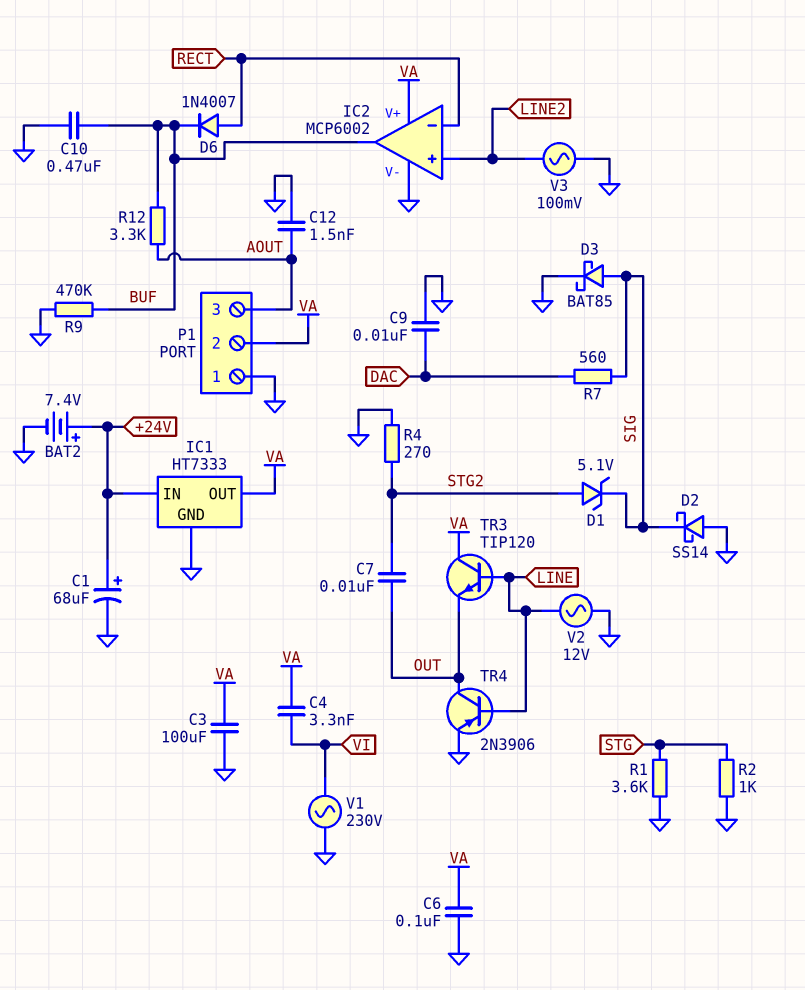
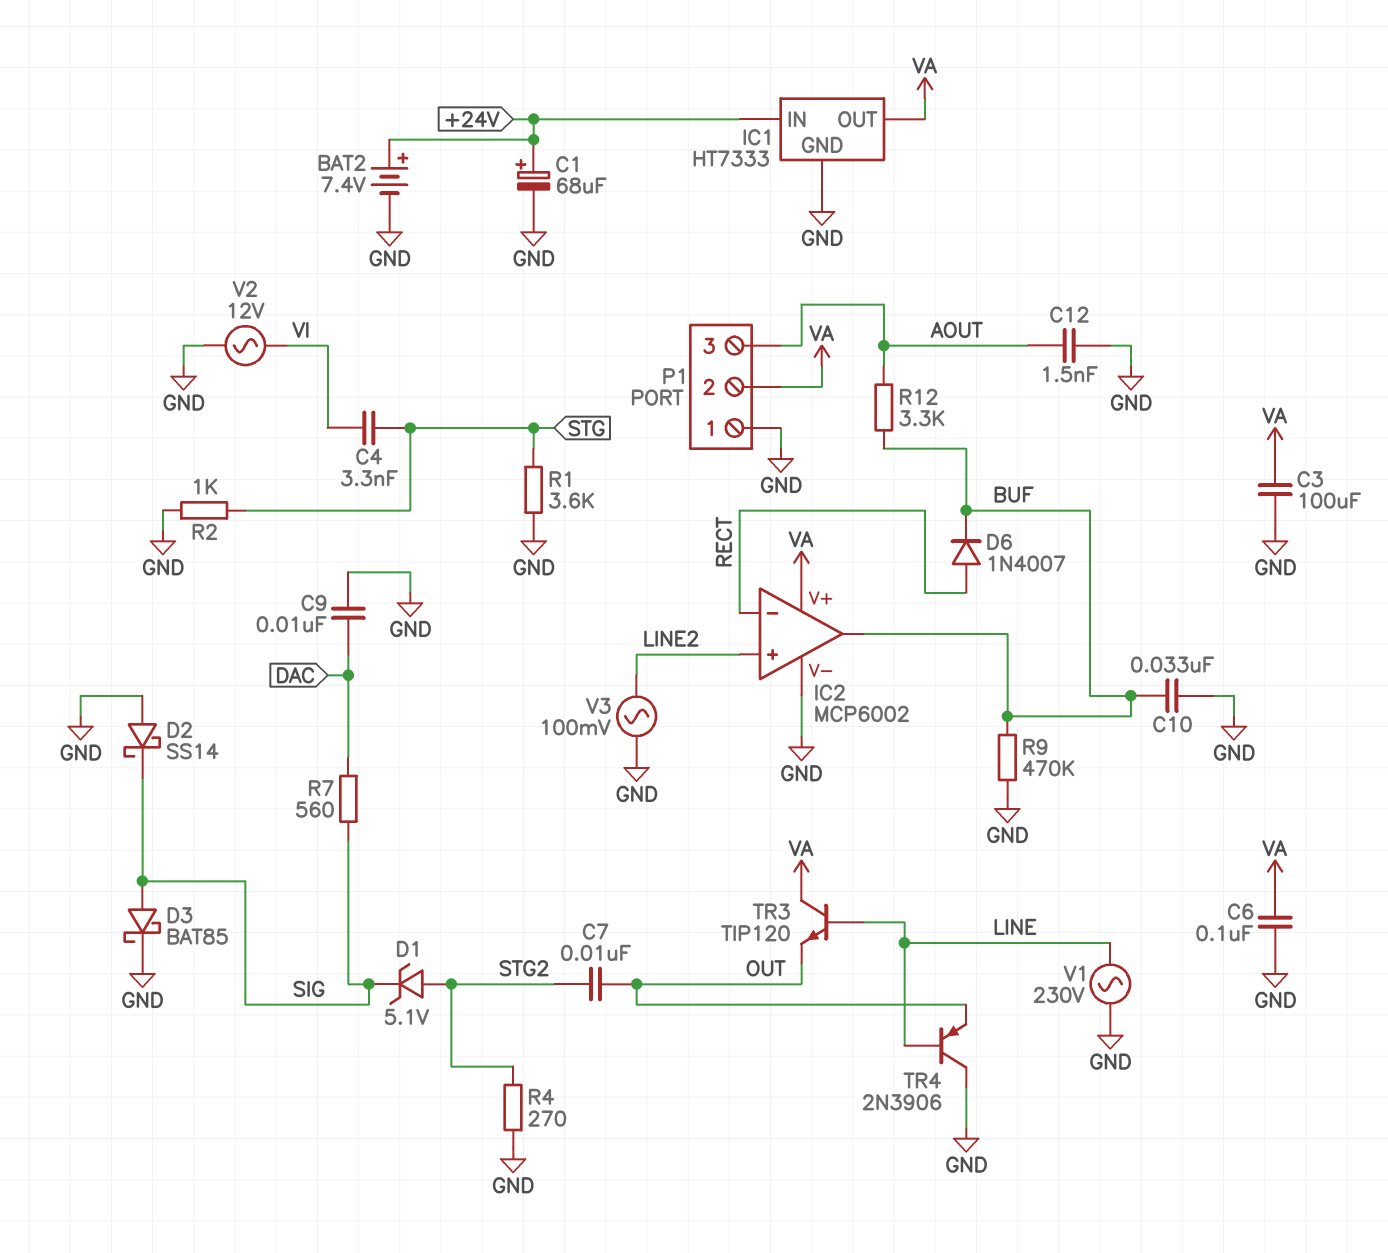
C4: 3.3nF (VA, VI) -> 3.3nF (STG, VI)
C10: 470nF (BUF, GND) -> 33nF (BUF, GND)
TR4: PNP 2N3906 (B LINE, C OUT, E GND) -> PNP 2N3906 (B LINE, C GND, E OUT)
V1: AC 230V (GND, VI) -> AC 230V (GND, LINE)
V2: AC 12V (GND, LINE) -> AC 12V (GND, VI)

